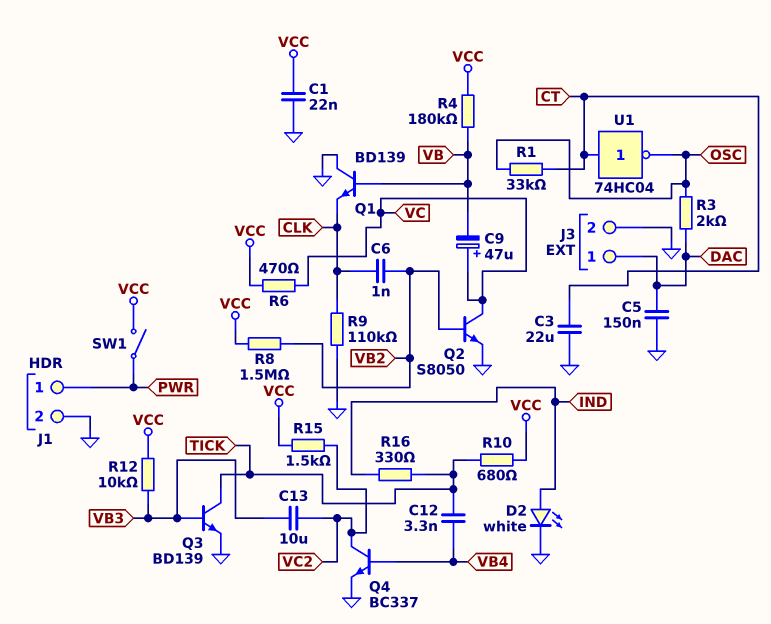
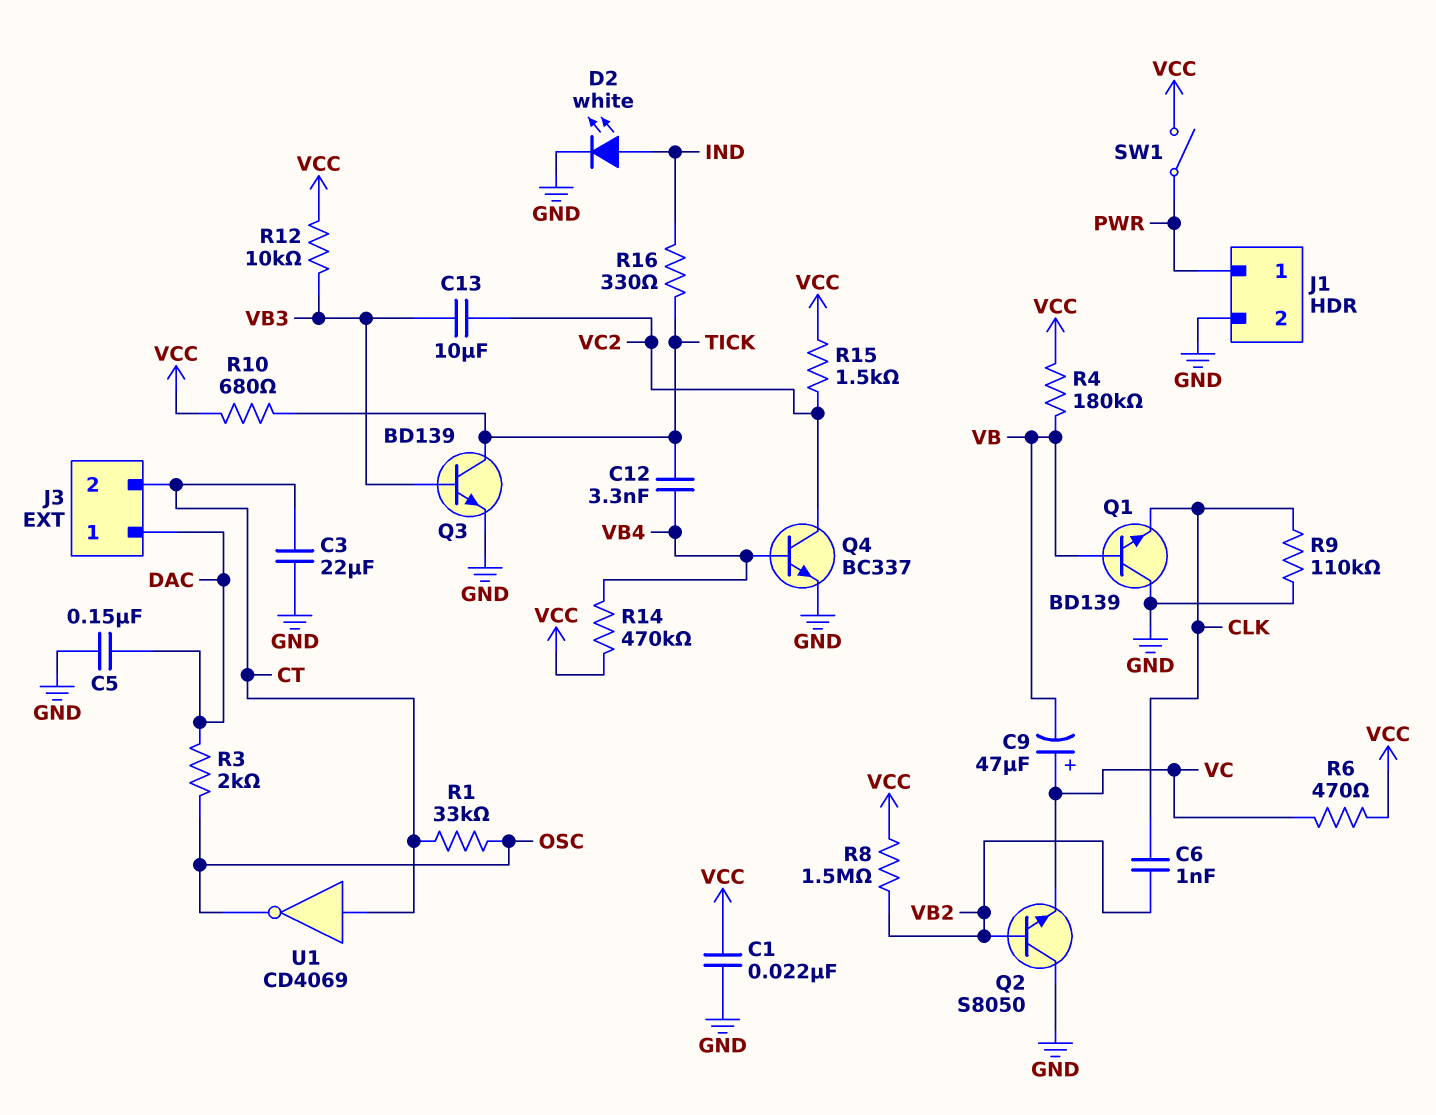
J3 pin 2: GND -> CT
Q2: NPN S8050 (B VB2, C VC, E GND) -> NPN S8050 (B VB2, C GND, E VC)
R14: none -> 470k (VB4, VCC)
U1: NOT 74HC04 (in CT, out OSC) -> NOT CD4069 (in CT, out OSC)

